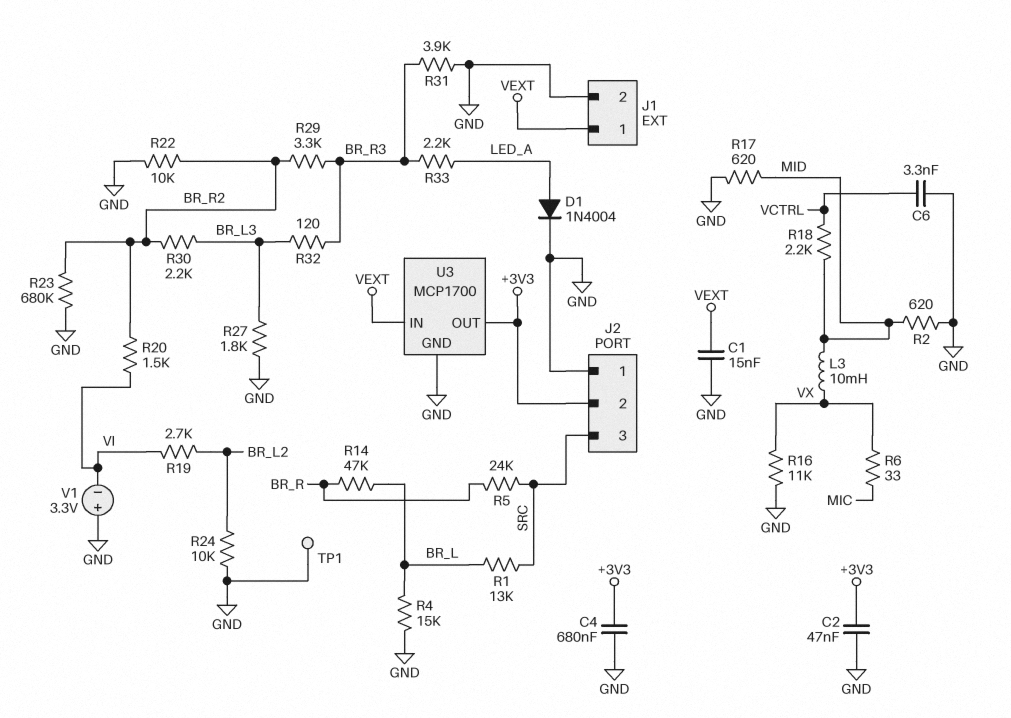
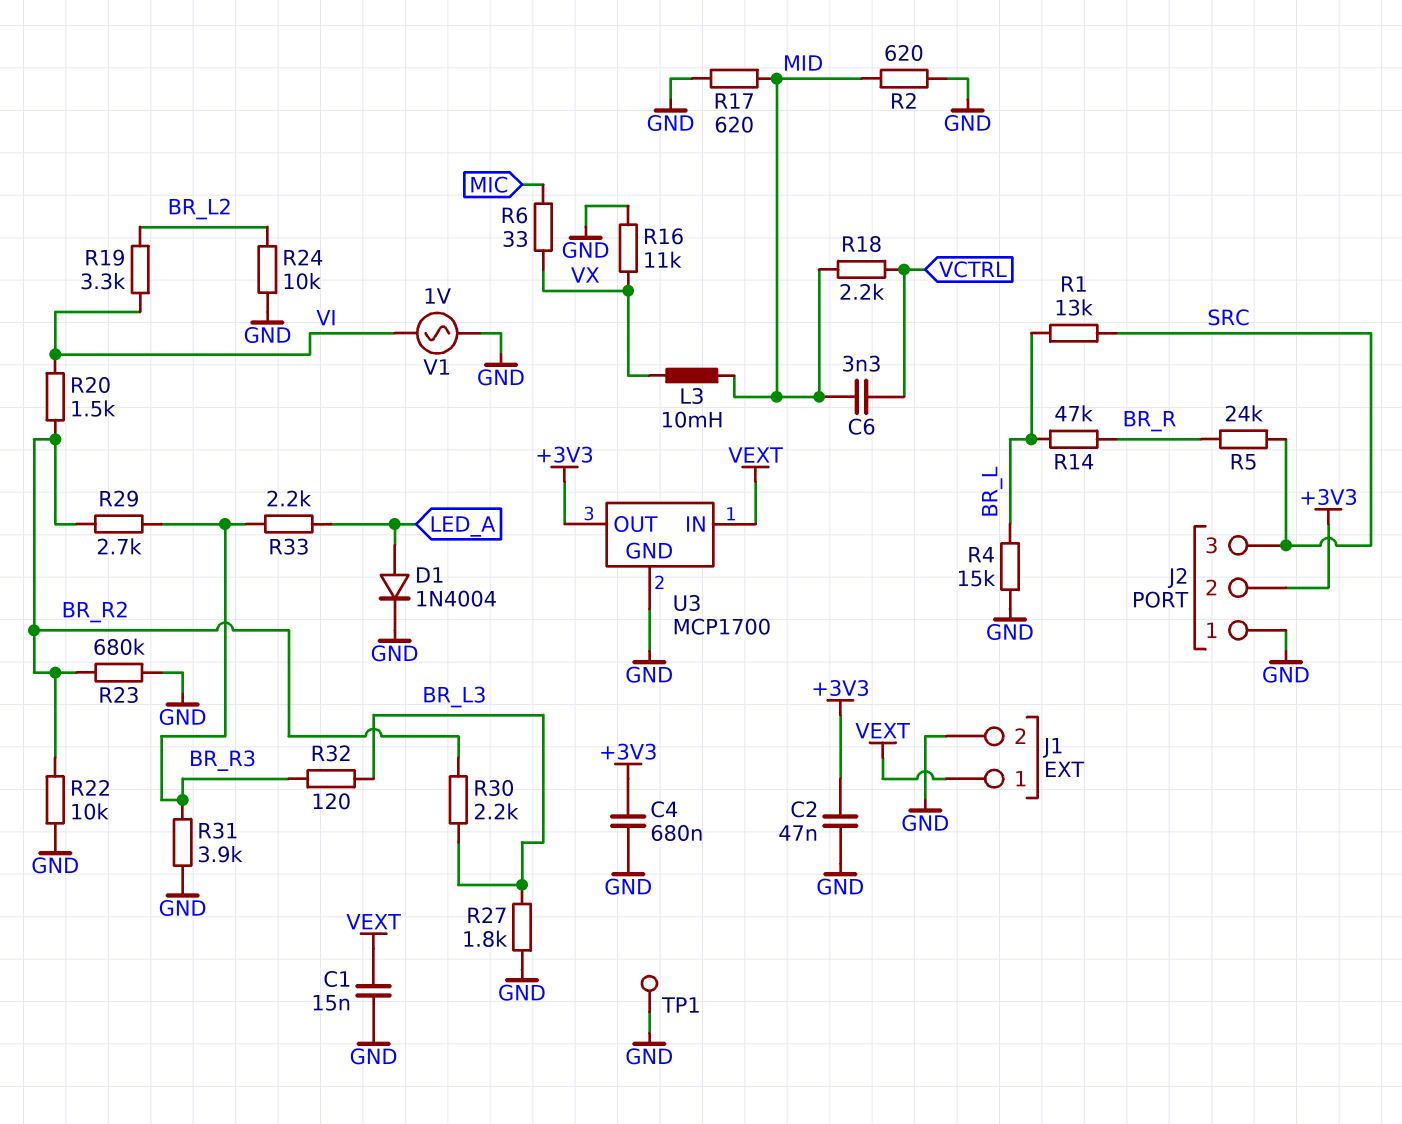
C6: 3.3nF (GND, VCTRL) -> 3.3nF (MID, VCTRL)
R19: 2.7k (BR_L2, VI) -> 3.3k (BR_L2, VI)
R29: 3.3k (BR_R2, BR_R3) -> 2.7k (BR_R2, BR_R3)
V1: 3.3V (plus GND, minus VI) -> AC 1V (GND, VI)

